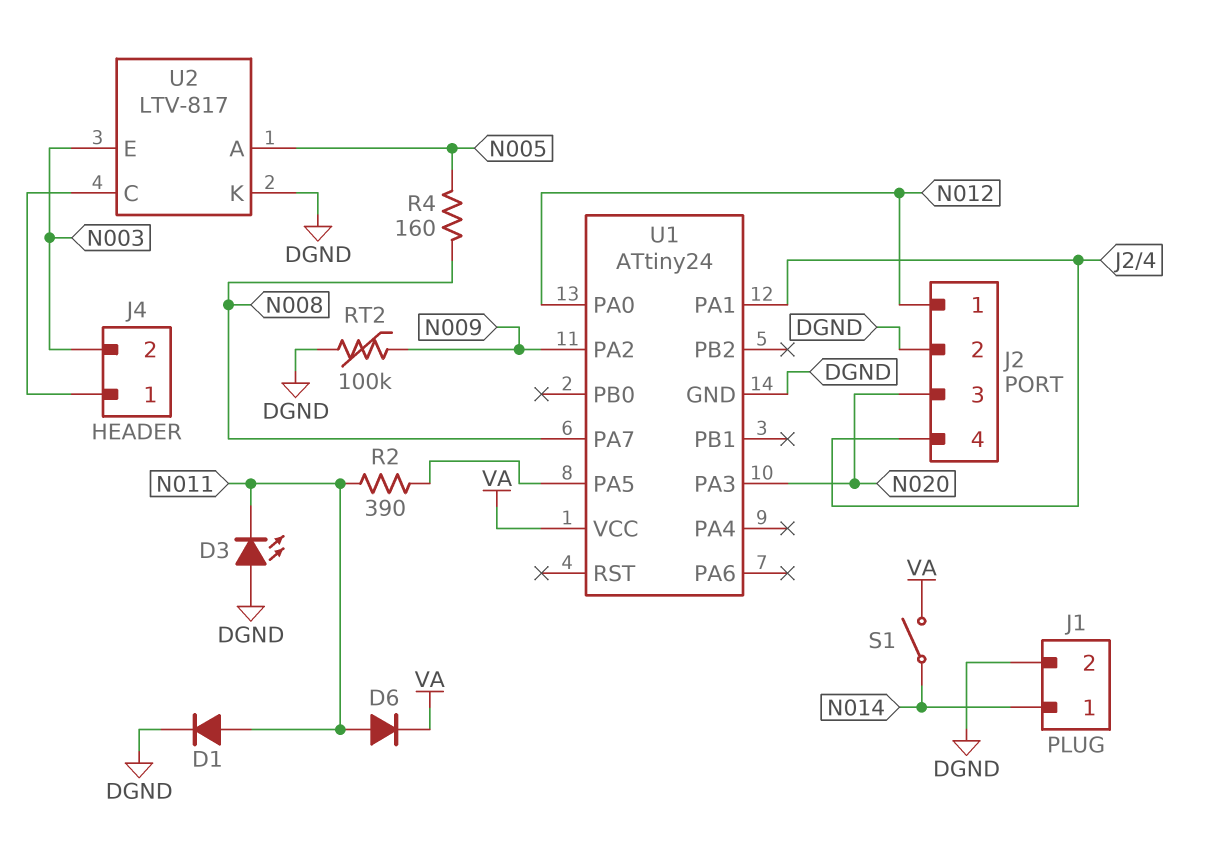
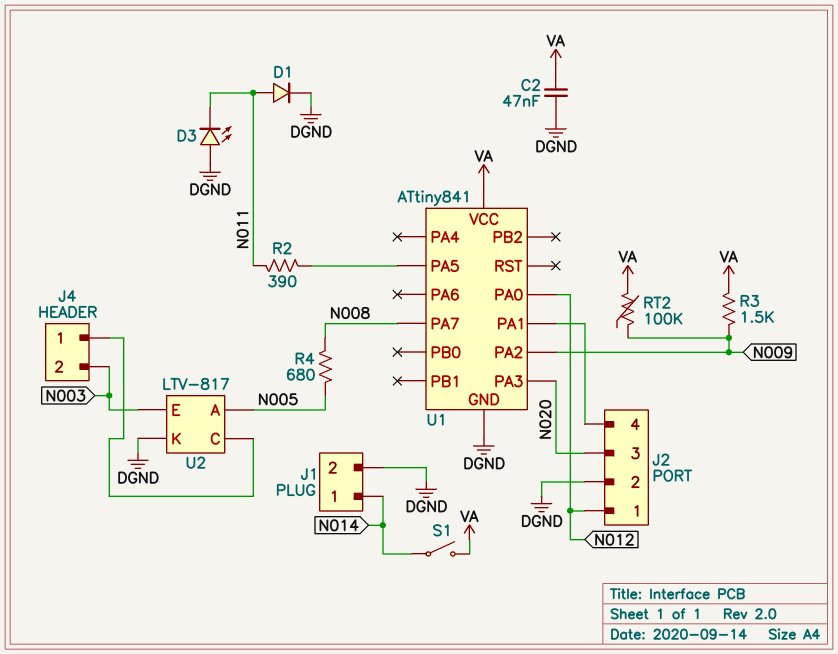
C2: none -> 47nF (DGND, VA)
D6: diode (A N011, K VA) -> none
R3: none -> 1.5k (N009, VA)
R4: 160 (N005, N008) -> 680 (N005, N008)
RT2: 100k (DGND, N009) -> 100k (N009, VA)
U1: ATtiny24 -> ATtiny841

